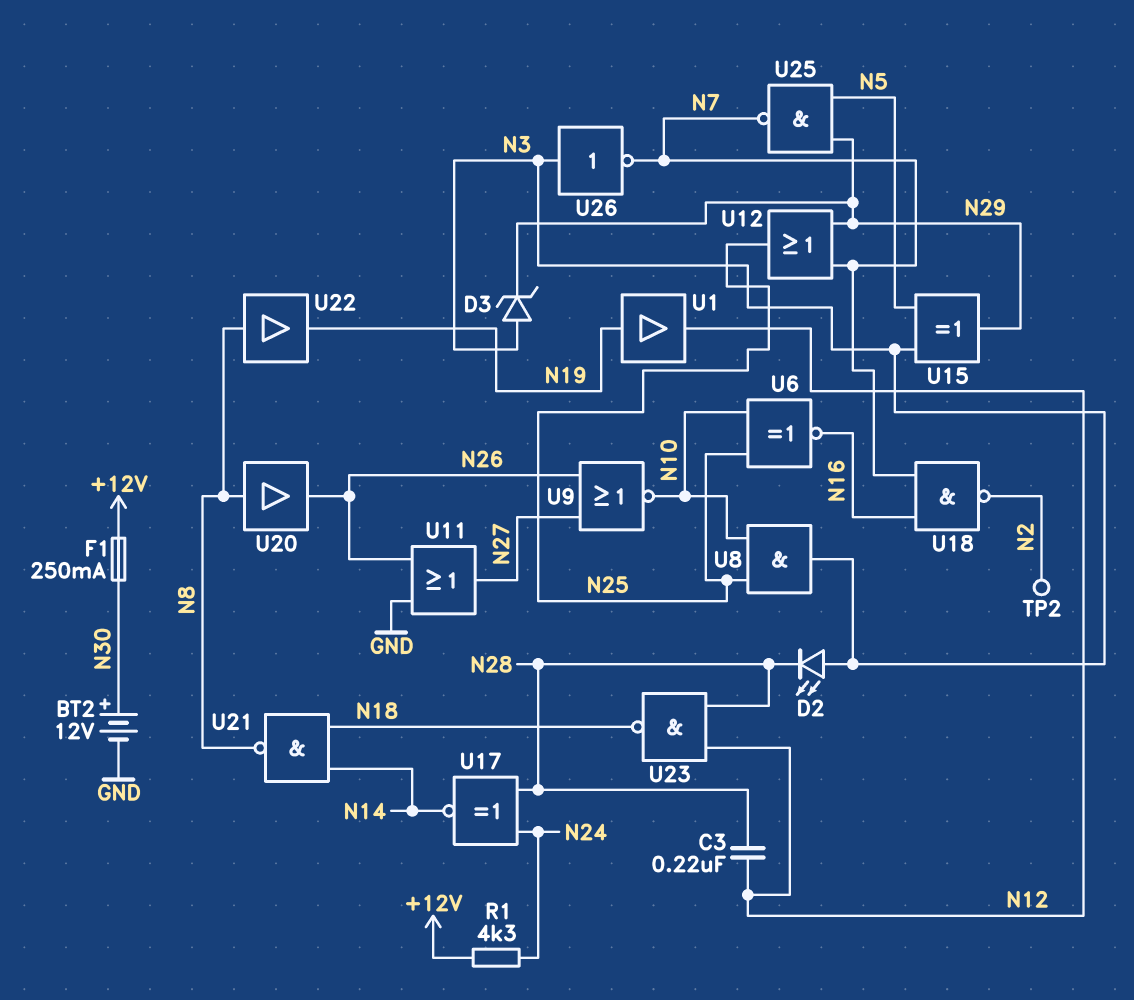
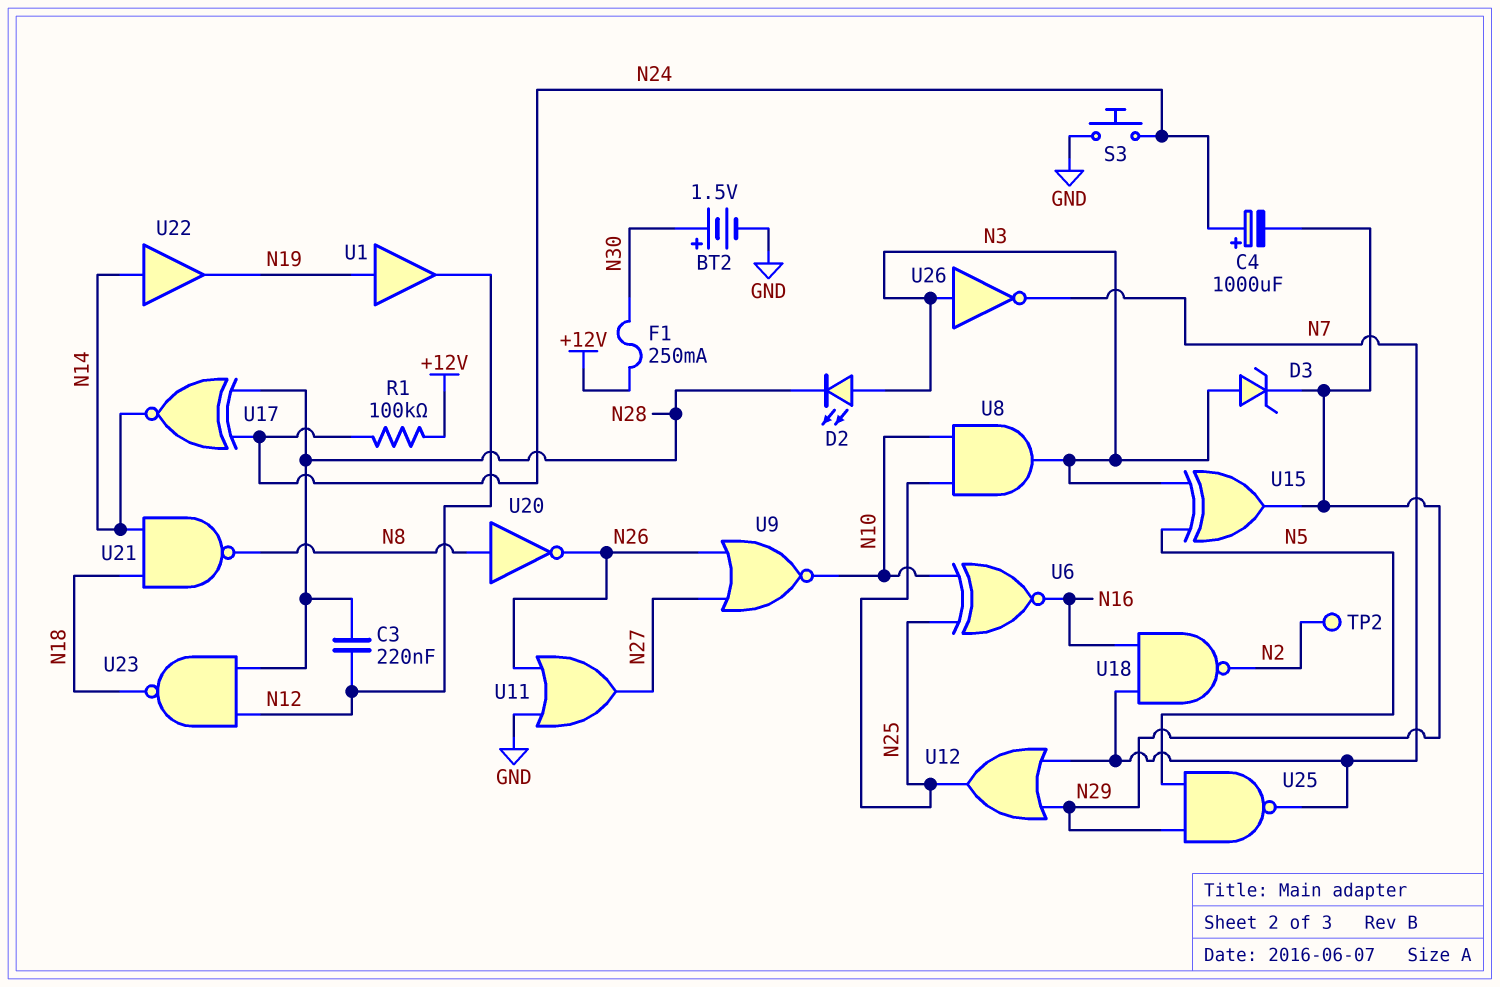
BT2: 12V (plus N30, minus GND) -> 1.5V (plus N30, minus GND)
C4: none -> 1000uF (plus N24, minus N29)
R1: 4.3k (+12V, N24) -> 100k (+12V, N24)
S3: none -> button (GND, N24)
U20: buffer (in N8, out N26) -> NOT (in N8, out N26)
U22: buffer (in N8, out N19) -> buffer (in N14, out N19)

